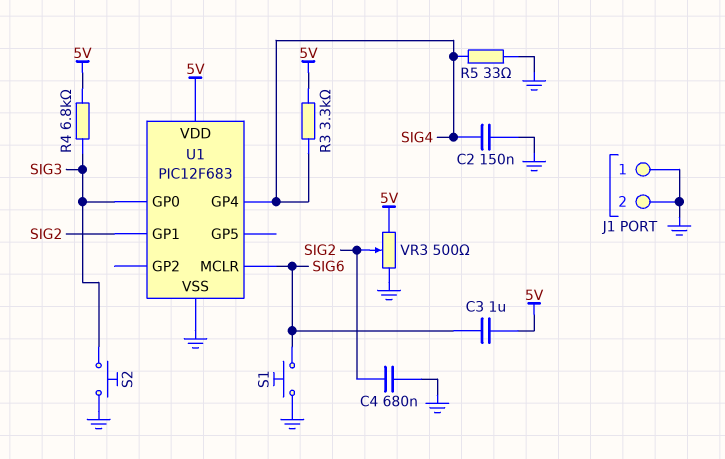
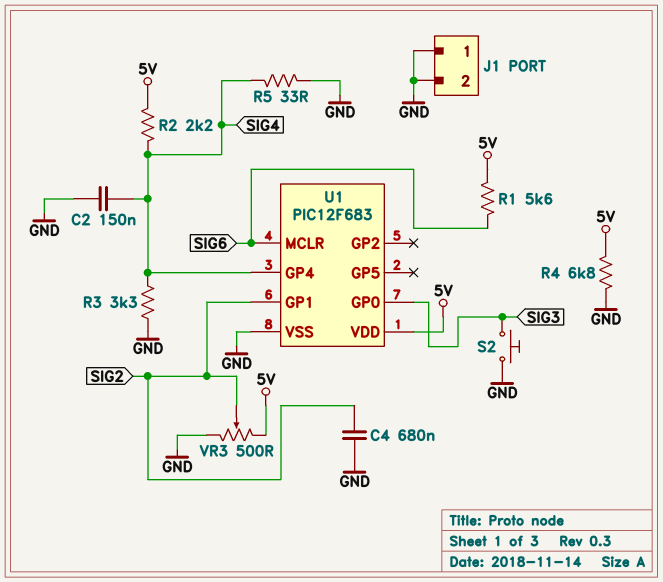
C3: 1uF (5V, SIG6) -> none
R1: none -> 5.6k (5V, SIG6)
R2: none -> 2.2k (5V, SIG4)
R3: 3.3k (5V, SIG4) -> 3.3k (GND, SIG4)
R4: 6.8k (5V, SIG3) -> 6.8k (5V, GND)
S1: button (GND, SIG6) -> none

